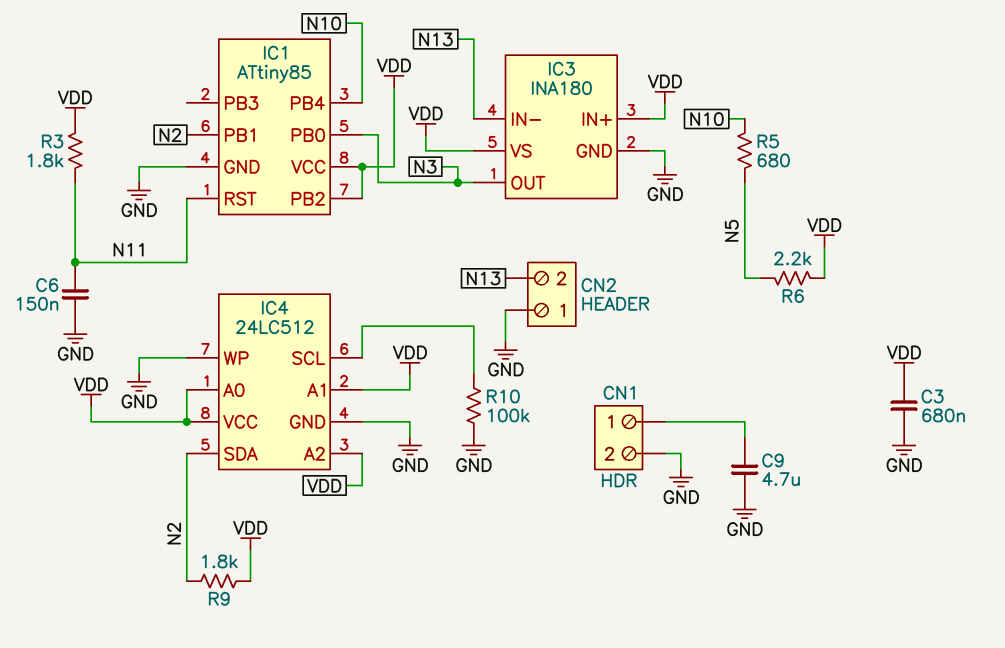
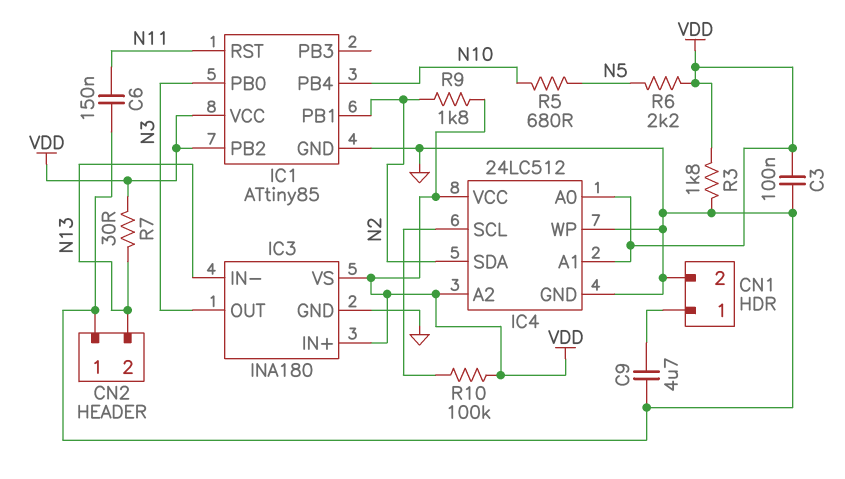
C3: 680nF (GND, VDD) -> 100nF (GND, VDD)
R3: 1.8k (N11, VDD) -> 1.8k (GND, VDD)
R7: none -> 30 (N13, VDD)
R10: 100k (GND, IC4/SCL) -> 100k (IC4/SCL, VDD)

